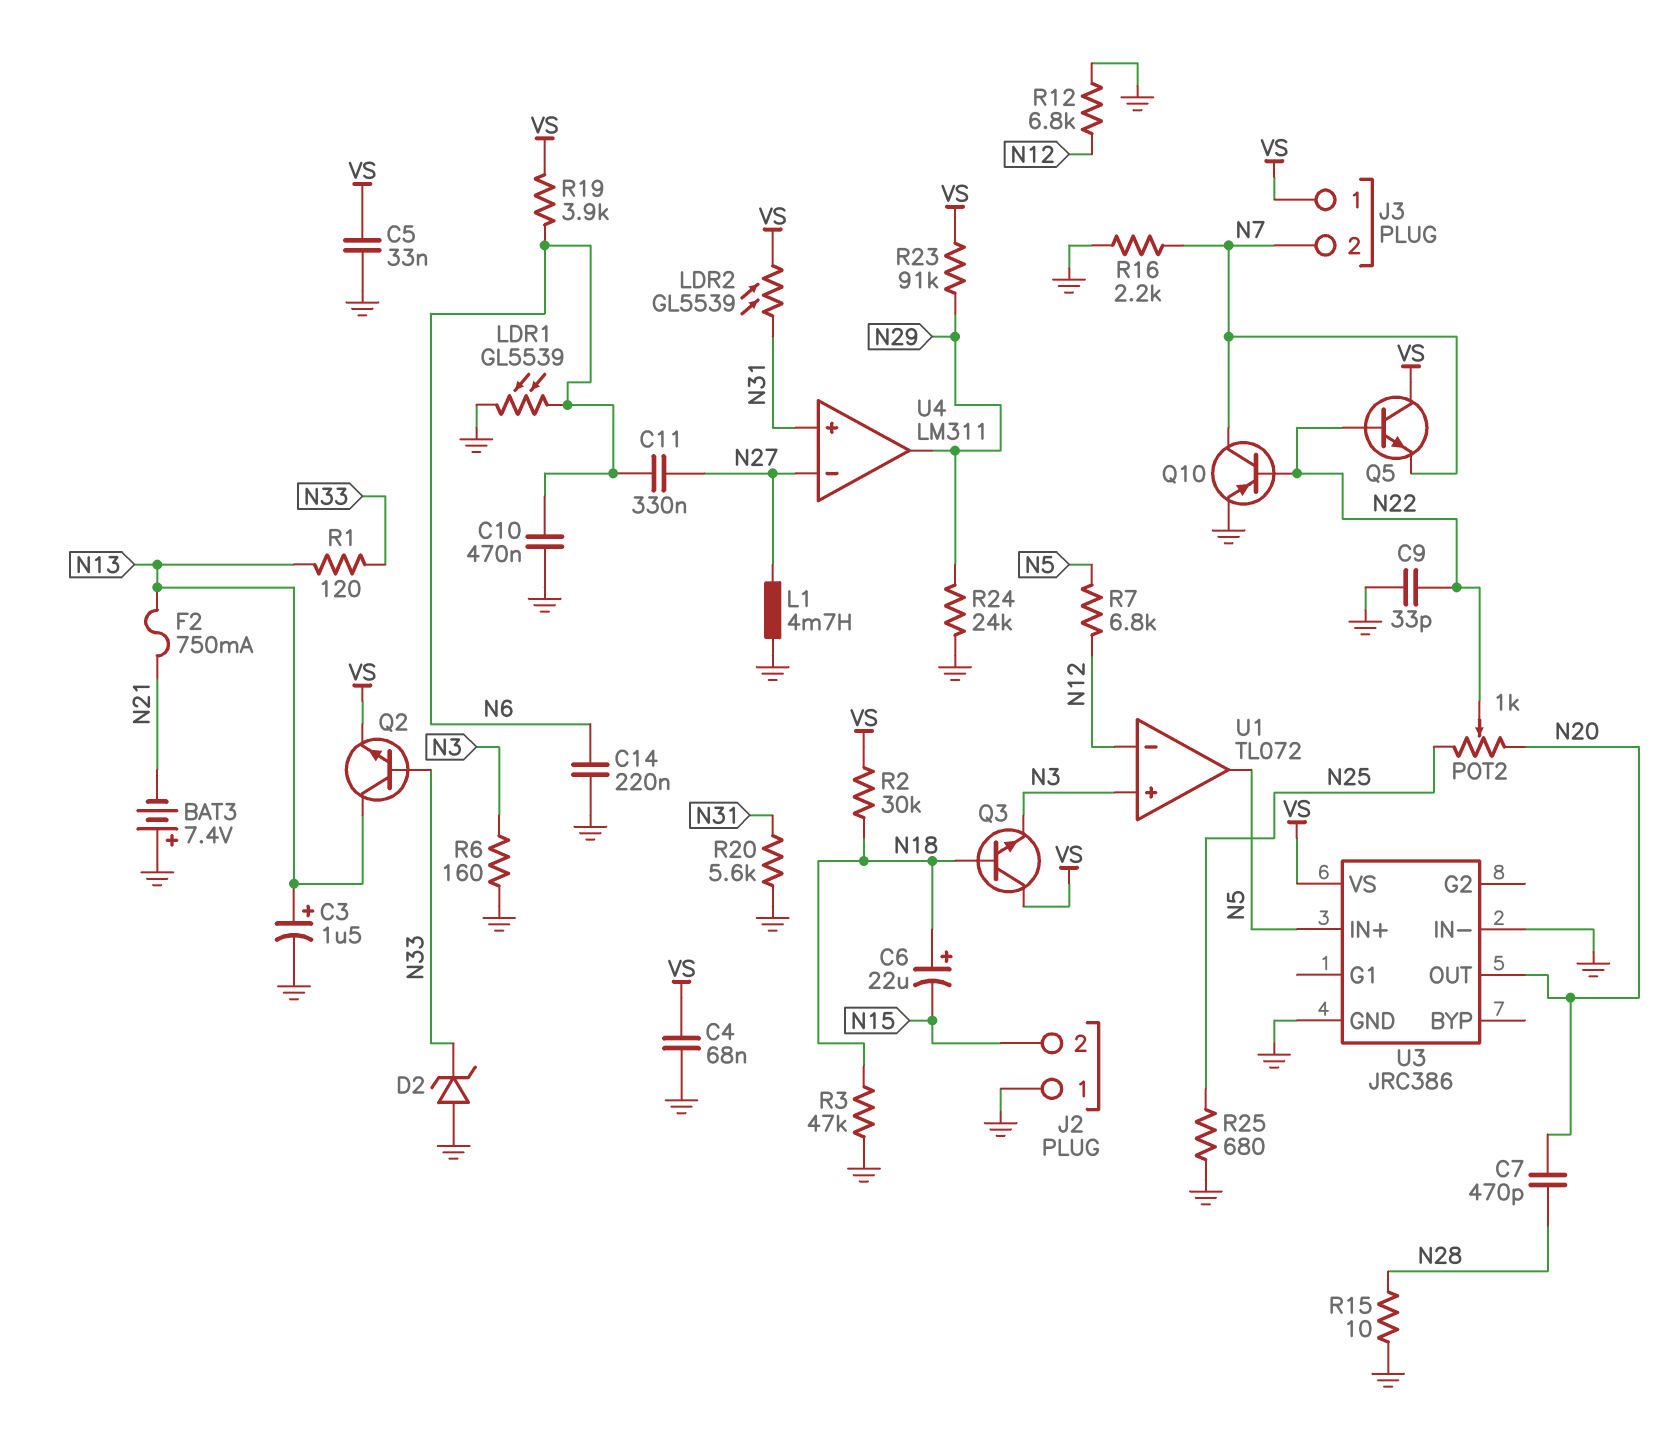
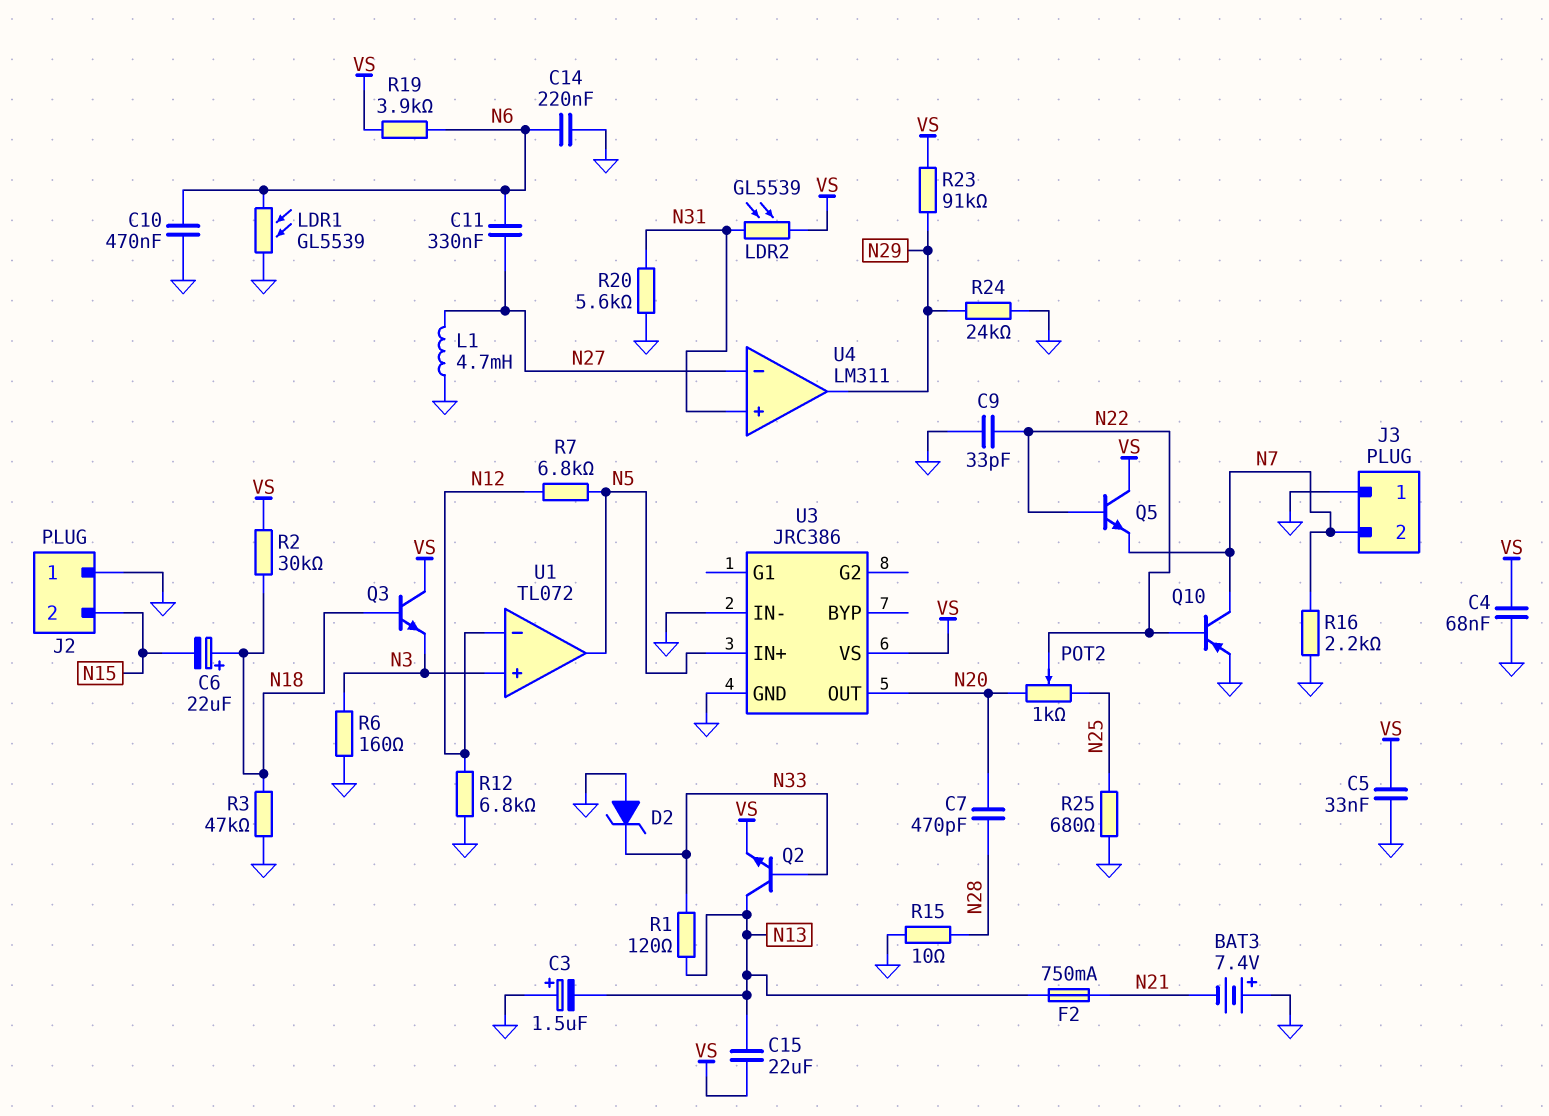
C3: 1.5uF (plus N13, minus GND) -> 1.5uF (plus GND, minus N13)
C15: none -> 22uF (N13, VS)
J3 pin 1: VS -> GND

